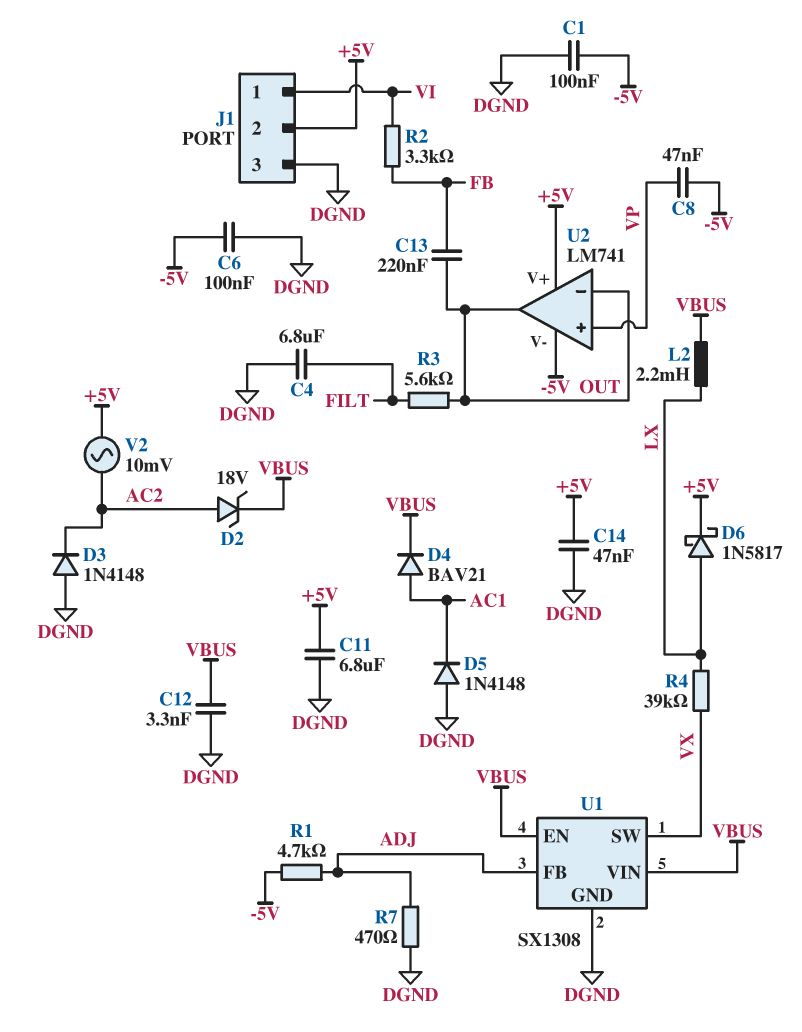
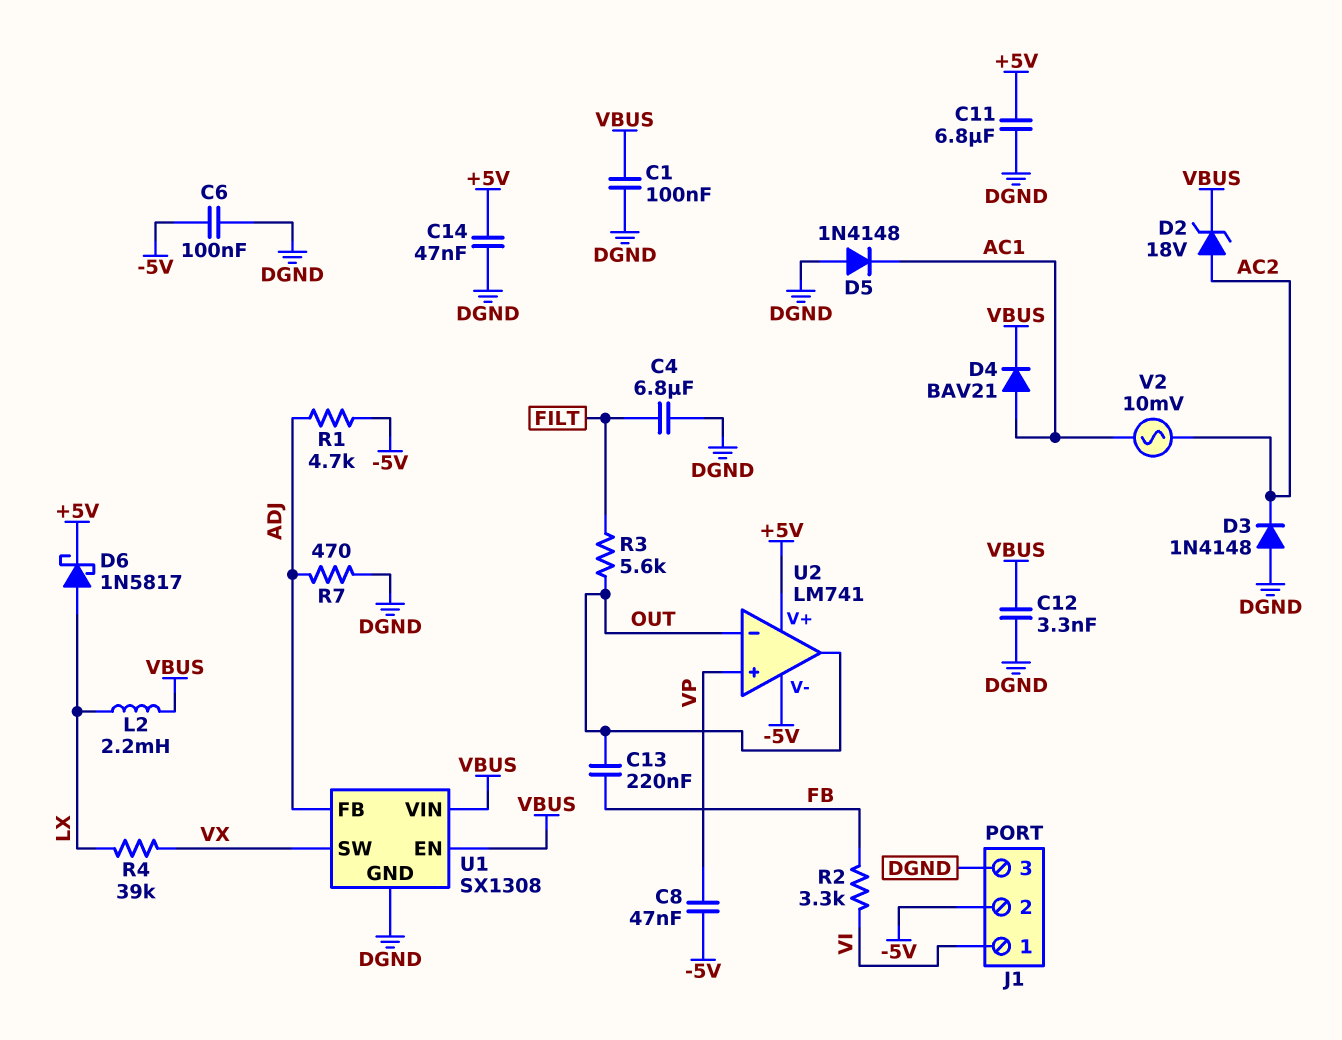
C1: 100nF (-5V, DGND) -> 100nF (DGND, VBUS)
J1 pin 2: +5V -> -5V
V2: AC 10mV (+5V, AC2) -> AC 10mV (AC1, AC2)

